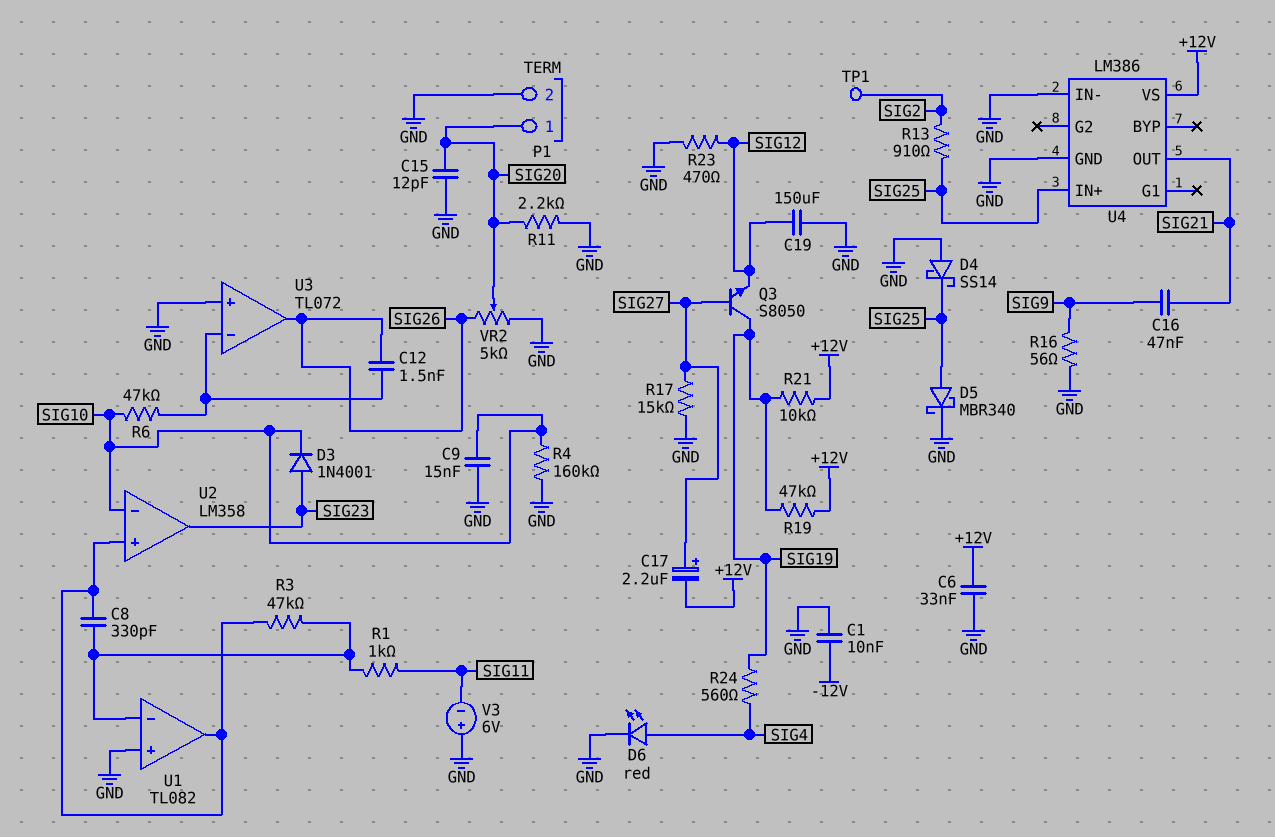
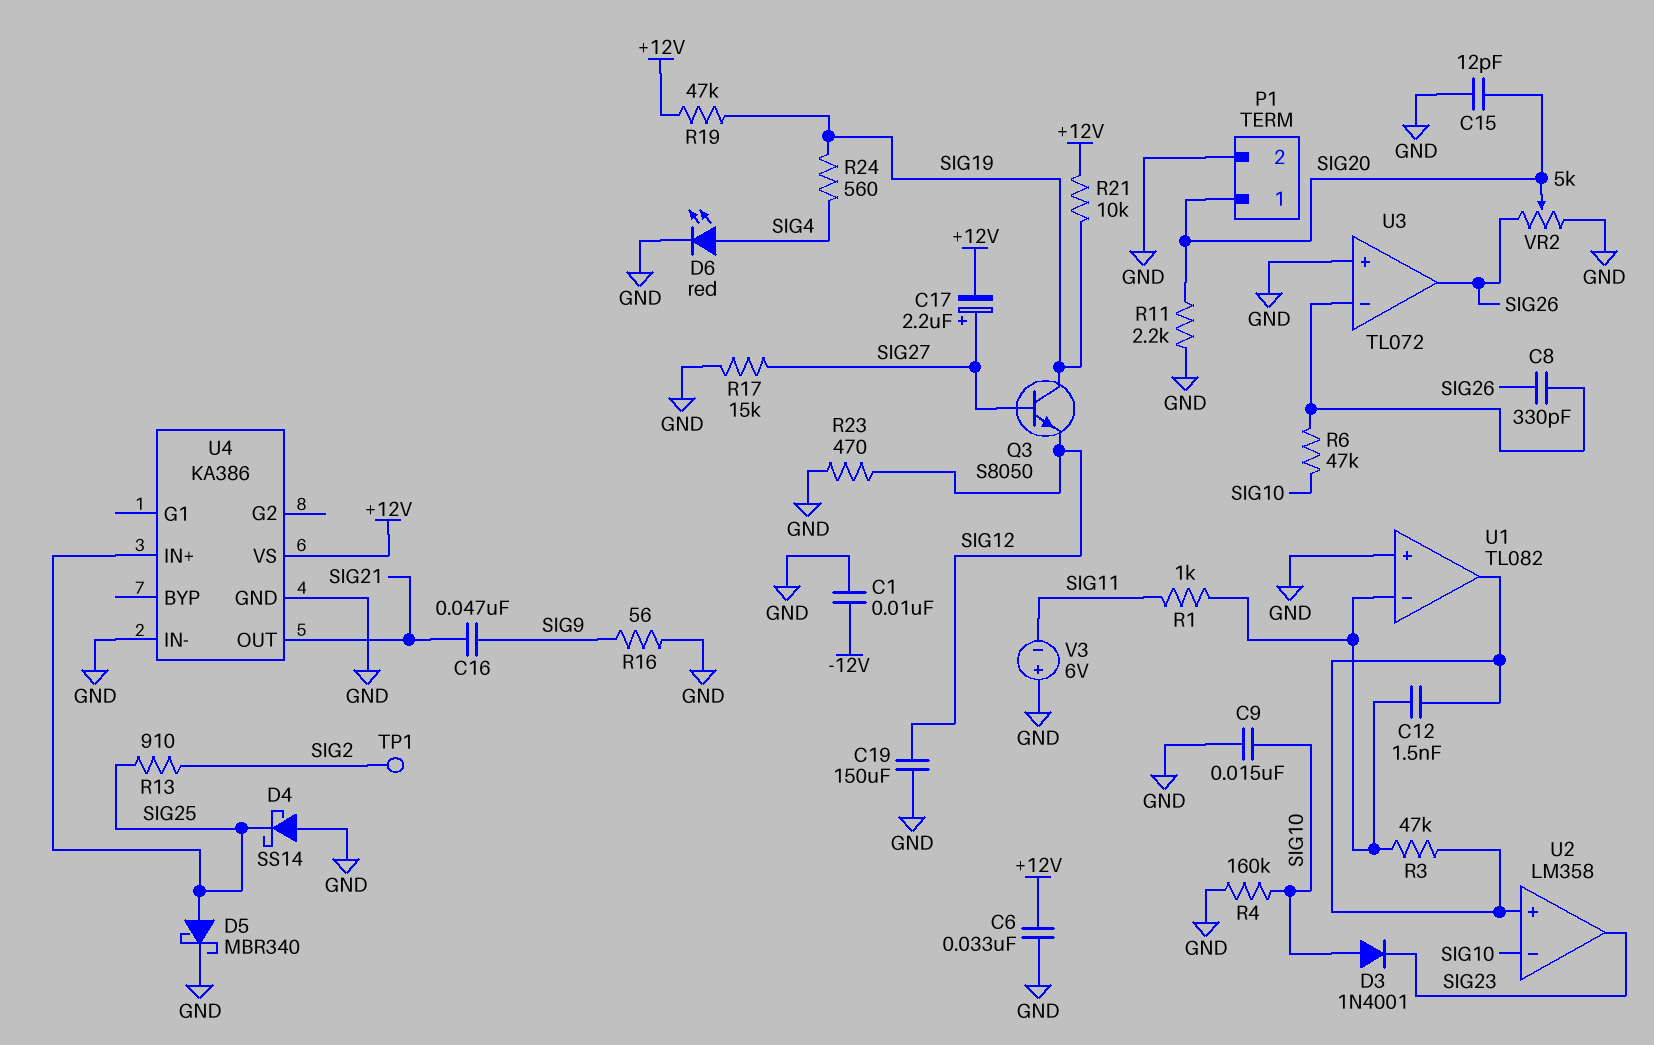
C8: 330pF (U1/in-, U1/out) -> 330pF (SIG26, U3/in-)
C12: 1.5nF (SIG26, U3/in-) -> 1.5nF (U1/in-, U1/out)
D3: diode 1N4001 (A SIG23, K SIG10) -> diode 1N4001 (A SIG10, K SIG23)
U4: LM386 -> KA386

